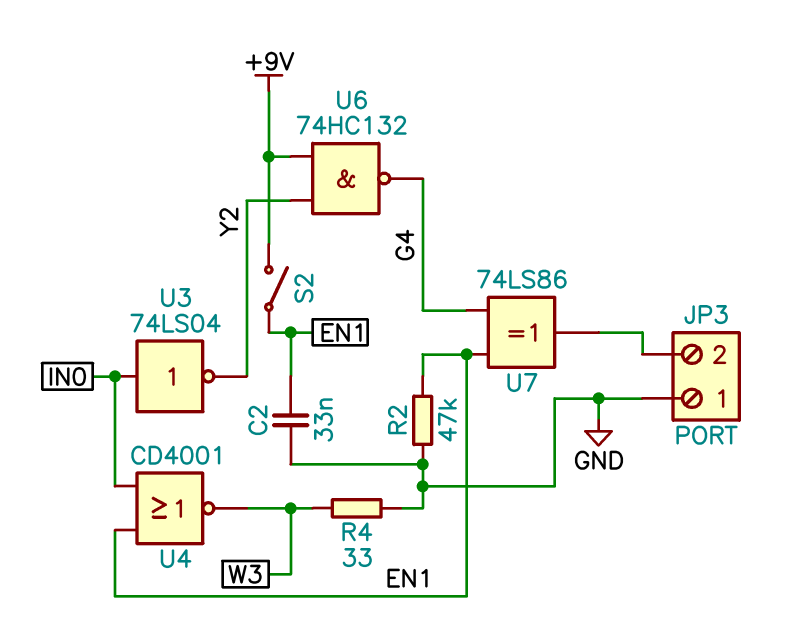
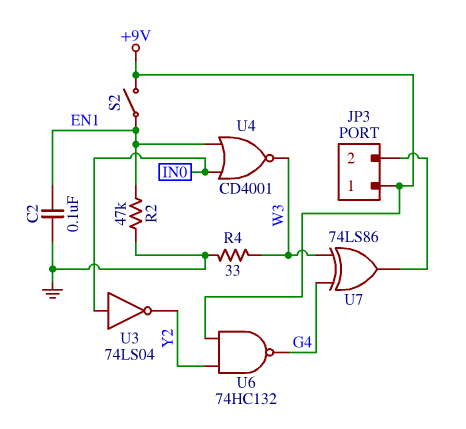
C2: 33nF (EN1, GND) -> 100nF (EN1, GND)
JP3 pin 1: GND -> +9V
U7: XOR 74LS86 (in EN1, in G4, out JP3/2) -> XOR 74LS86 (in G4, in W3, out JP3/2)

